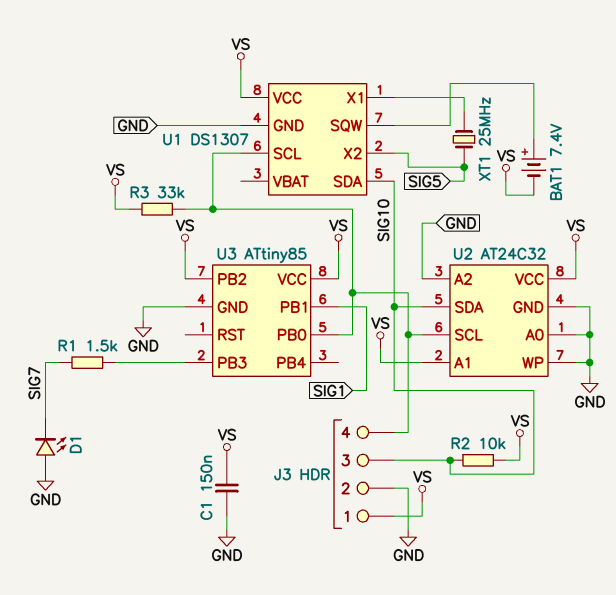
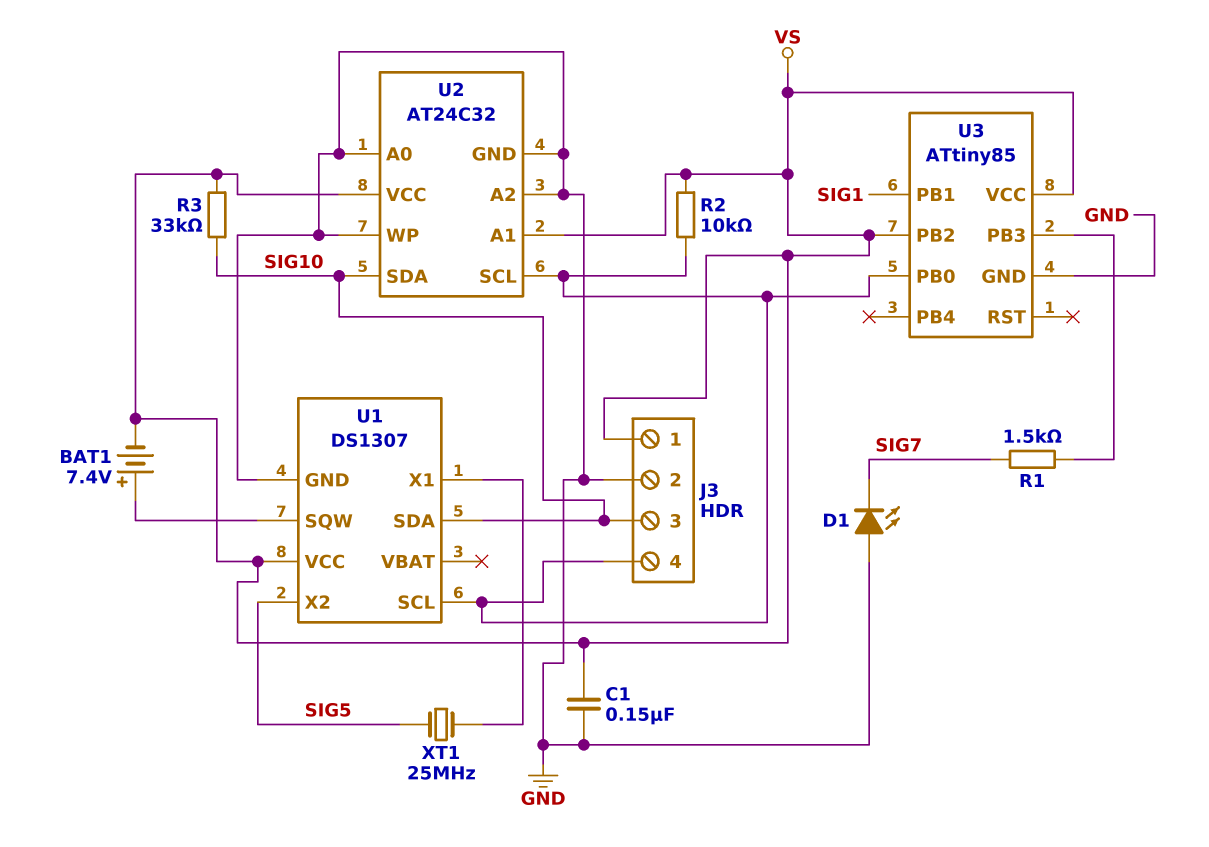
R2: 10k (SIG10, VS) -> 10k (J3/4, VS)
R3: 33k (J3/4, VS) -> 33k (SIG10, VS)

